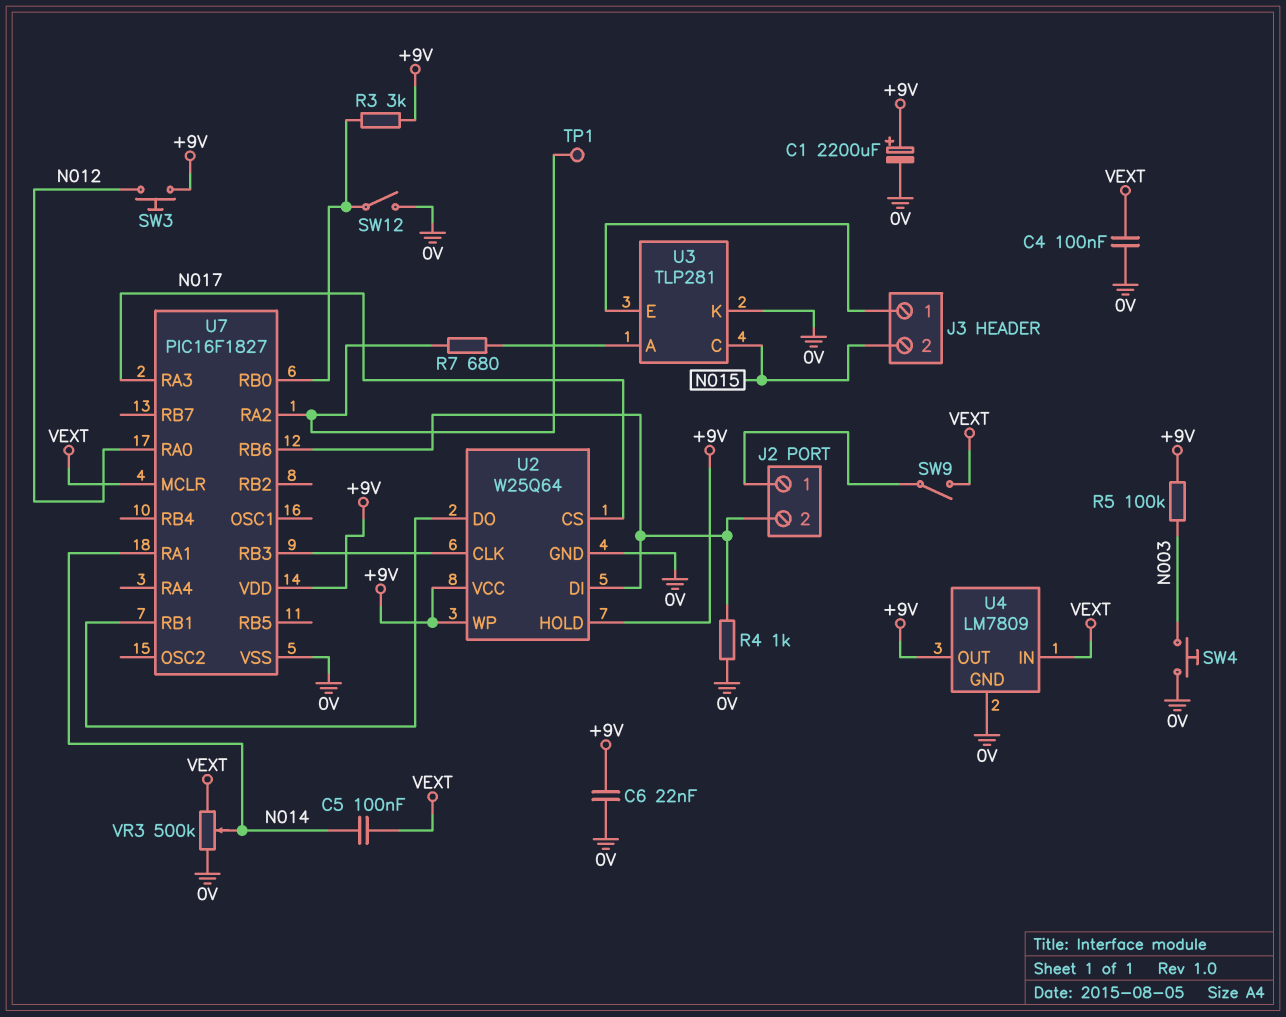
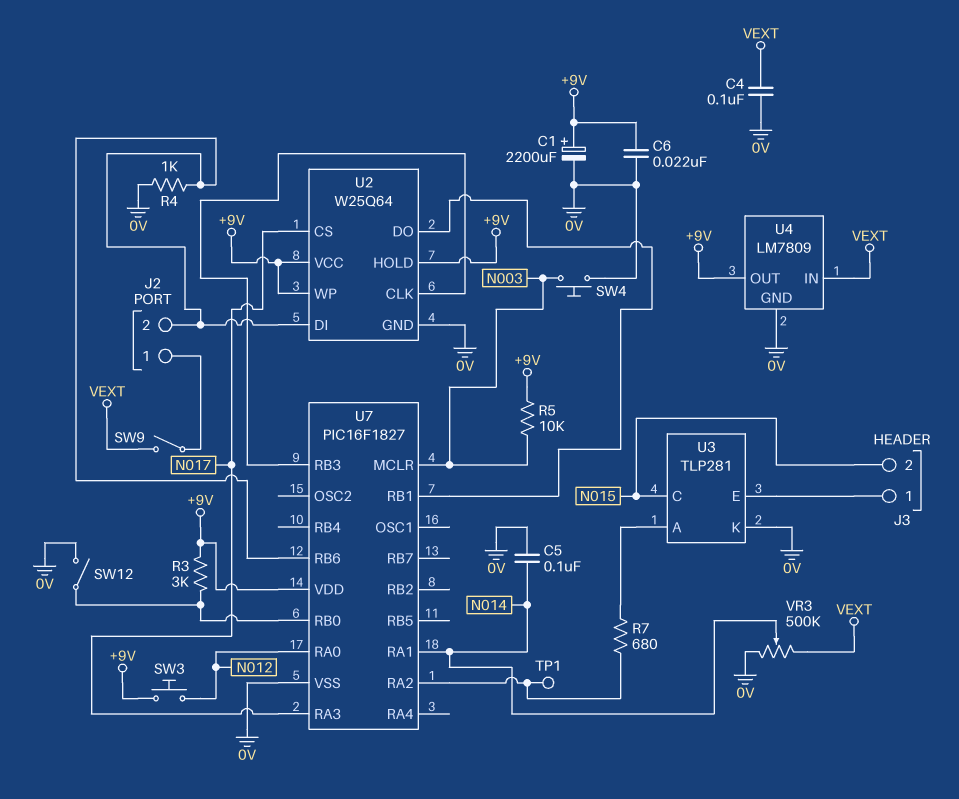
C5: 100nF (N014, VEXT) -> 100nF (0V, N014)
R5: 100k (+9V, N003) -> 10k (+9V, N003)
U7 pin MCLR: VEXT -> N003

